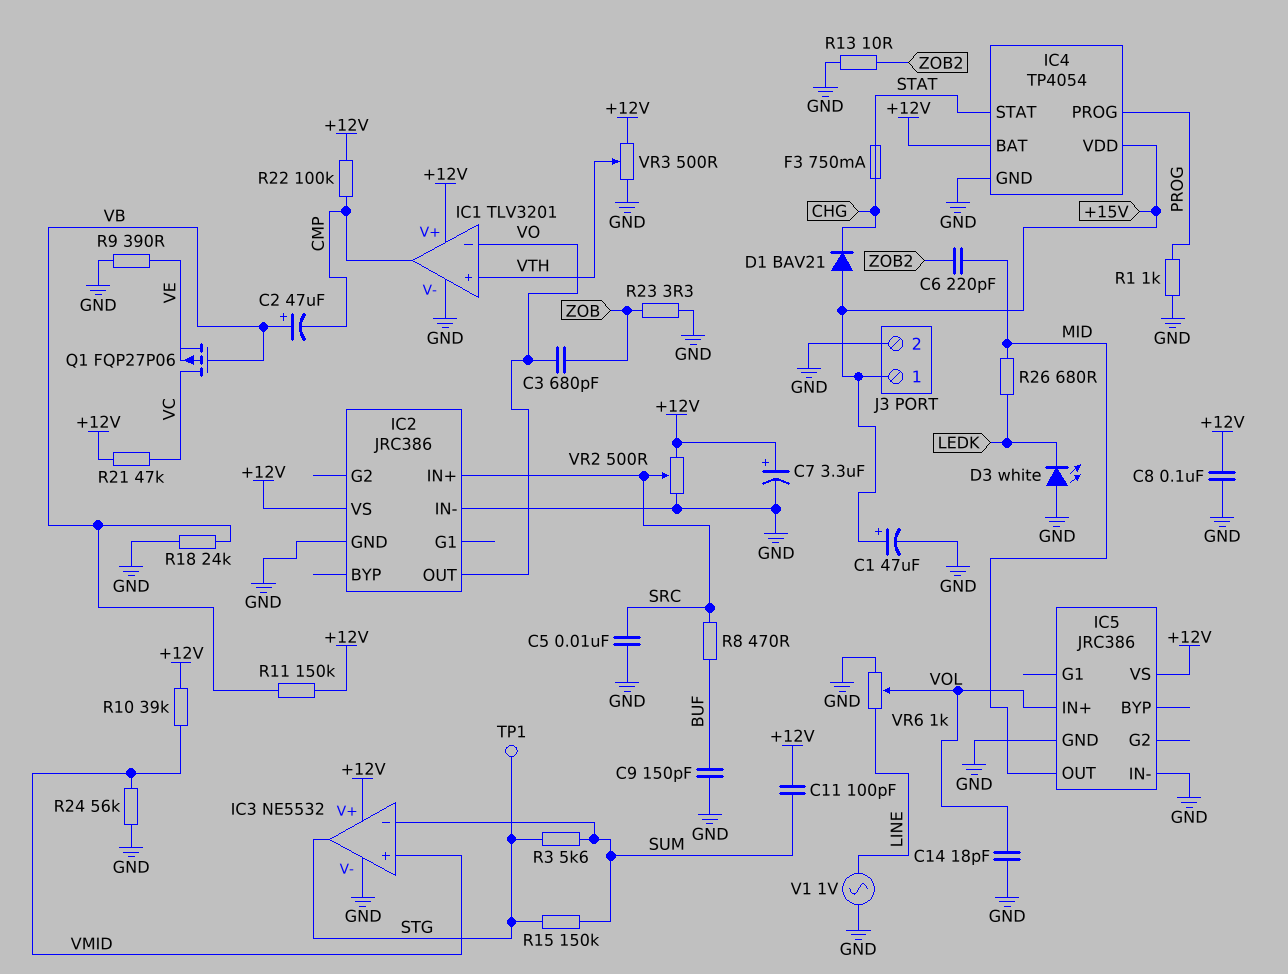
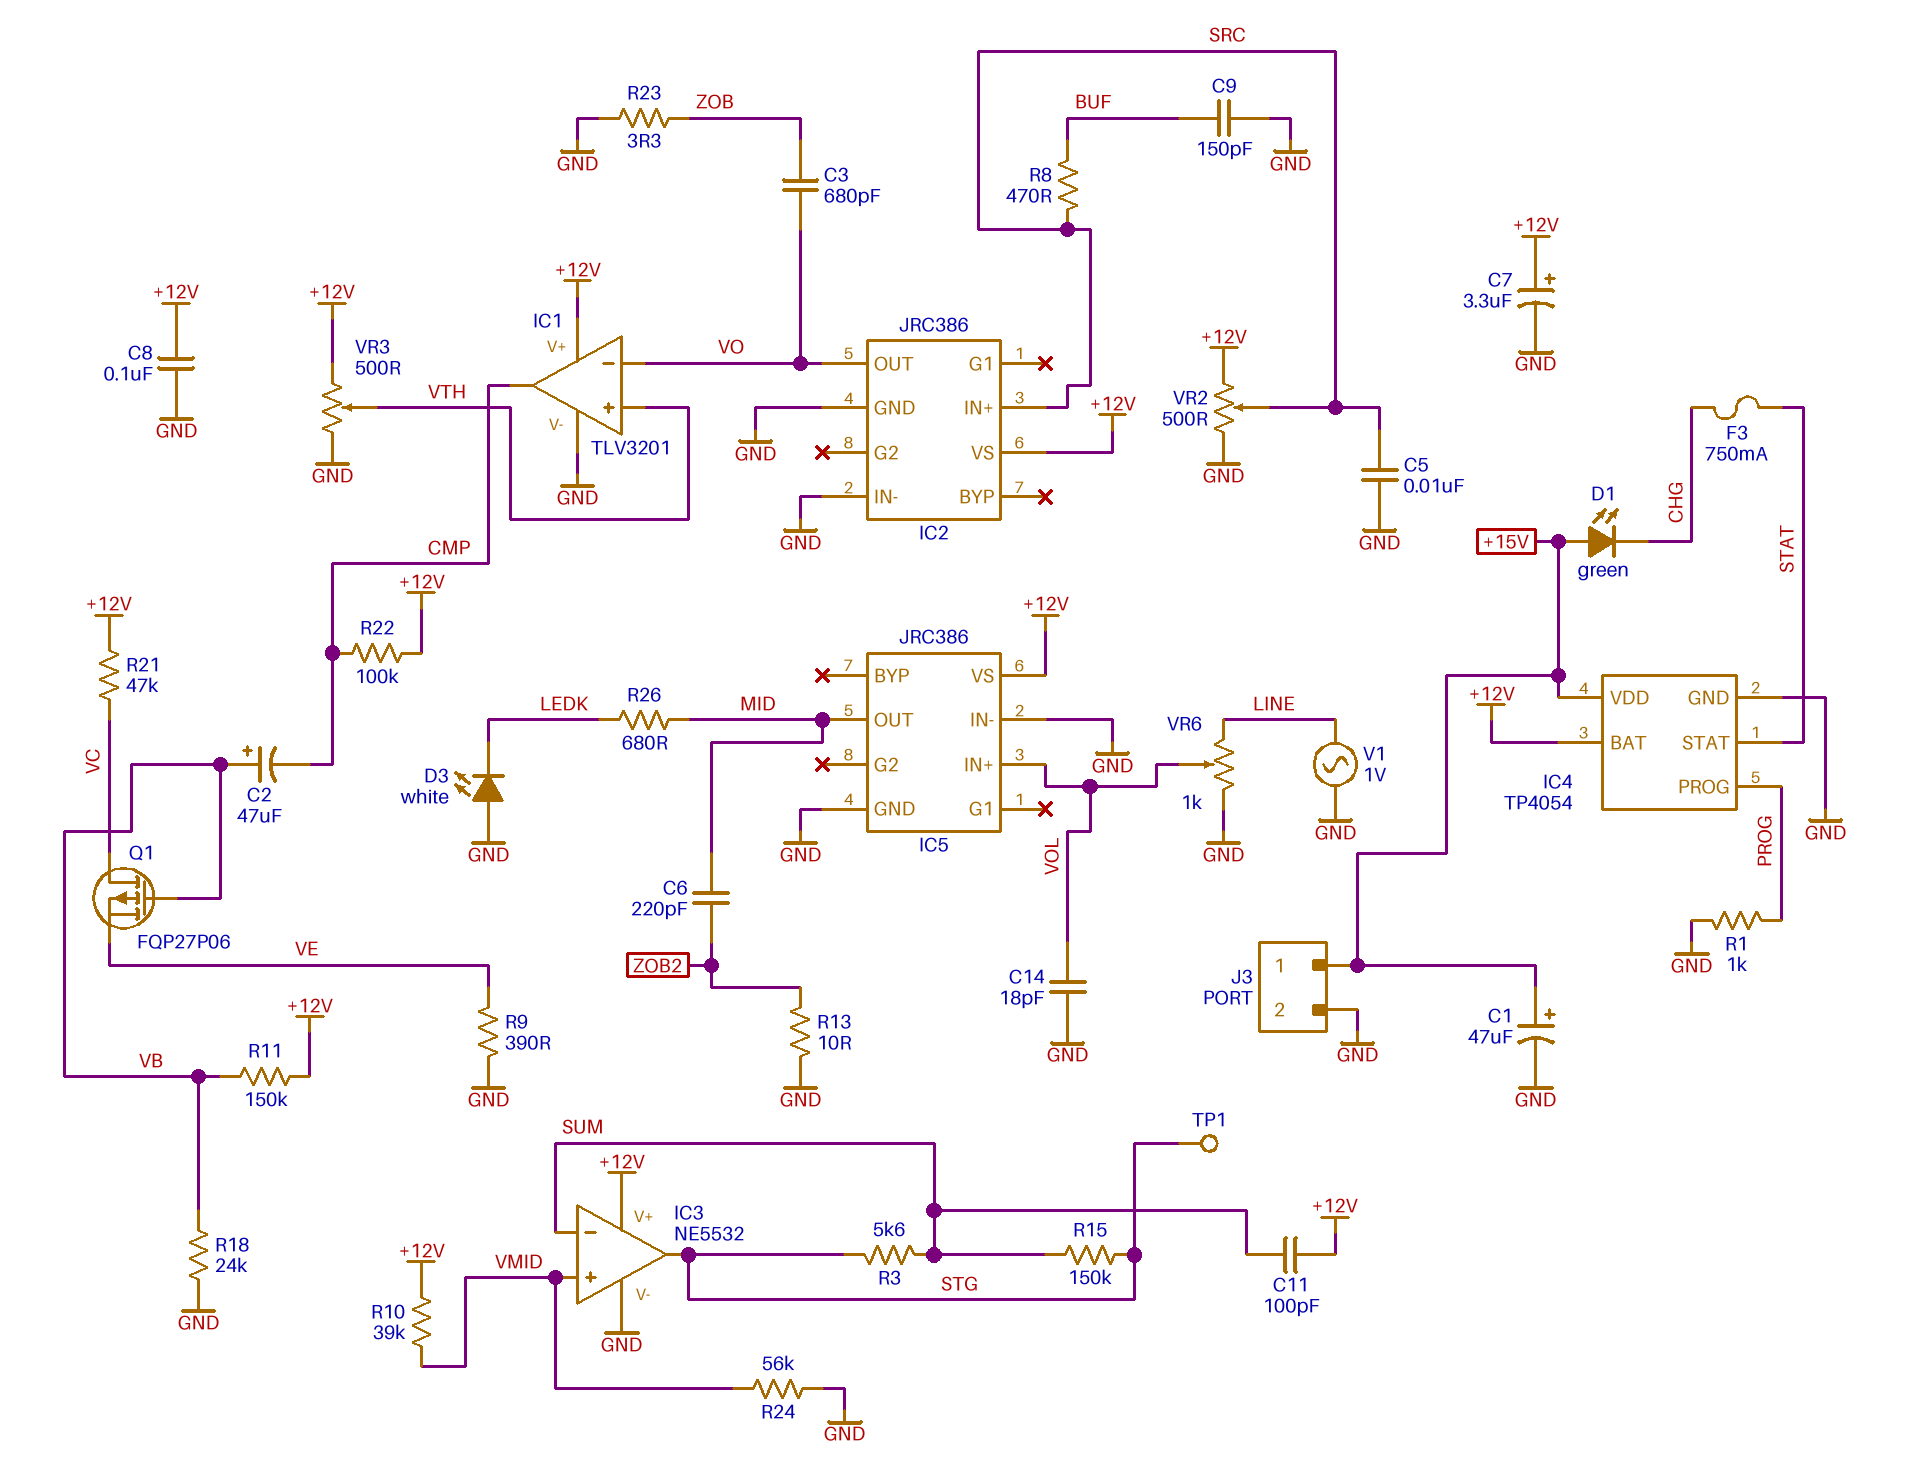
D1: diode BAV21 (A +15V, K CHG) -> LED green (A +15V, K CHG)

